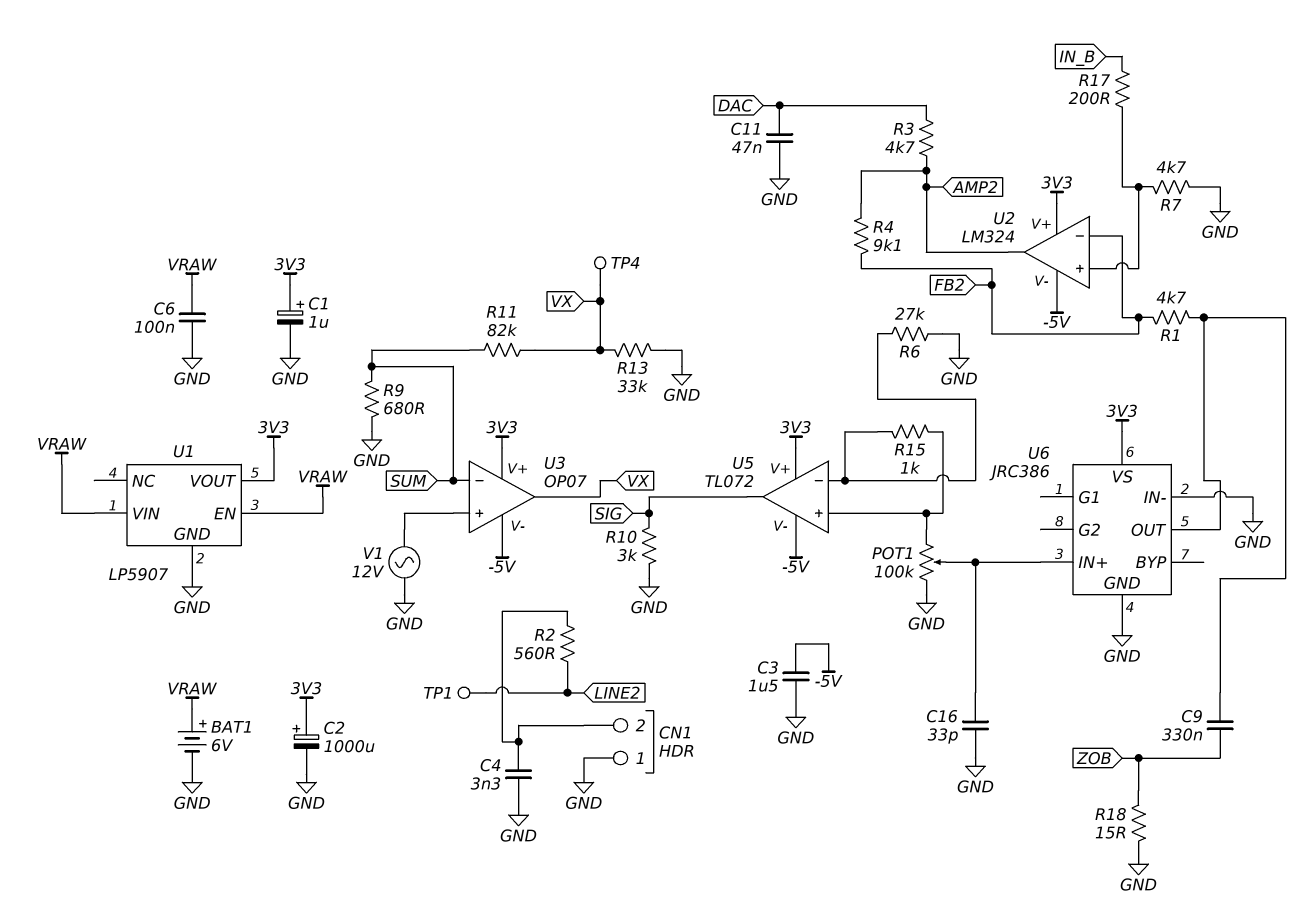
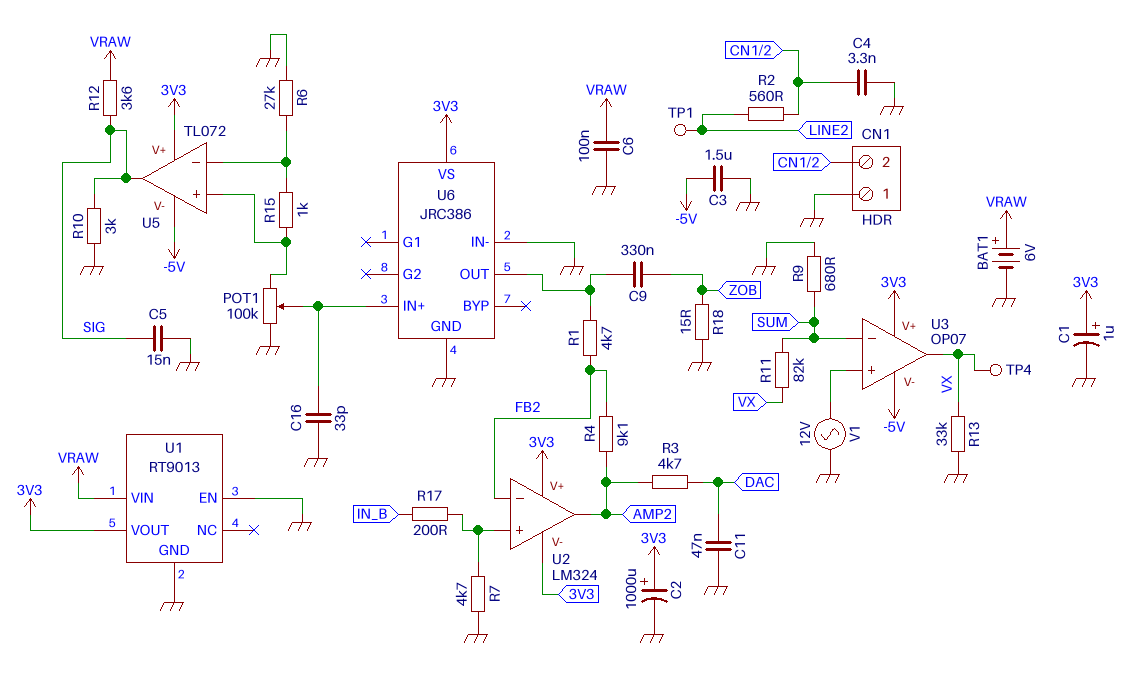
C5: none -> 15nF (GND, SIG)
R12: none -> 3.6k (SIG, VRAW)
U1: LP5907 -> RT9013
U1 pin EN: VRAW -> GND
U2 pin V-: -5V -> 3V3

